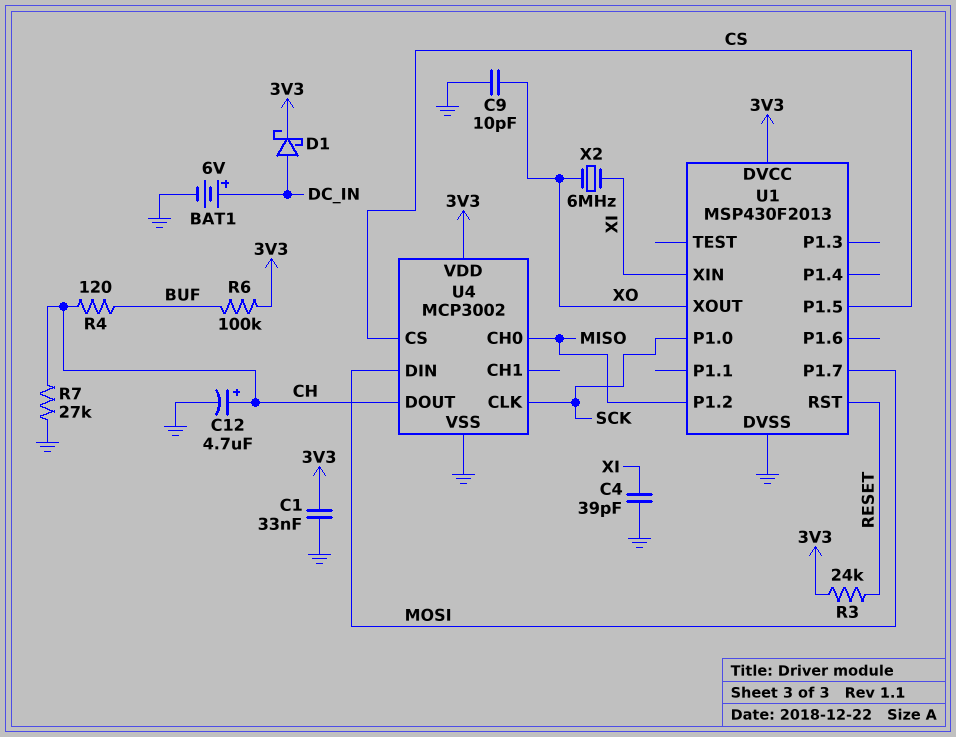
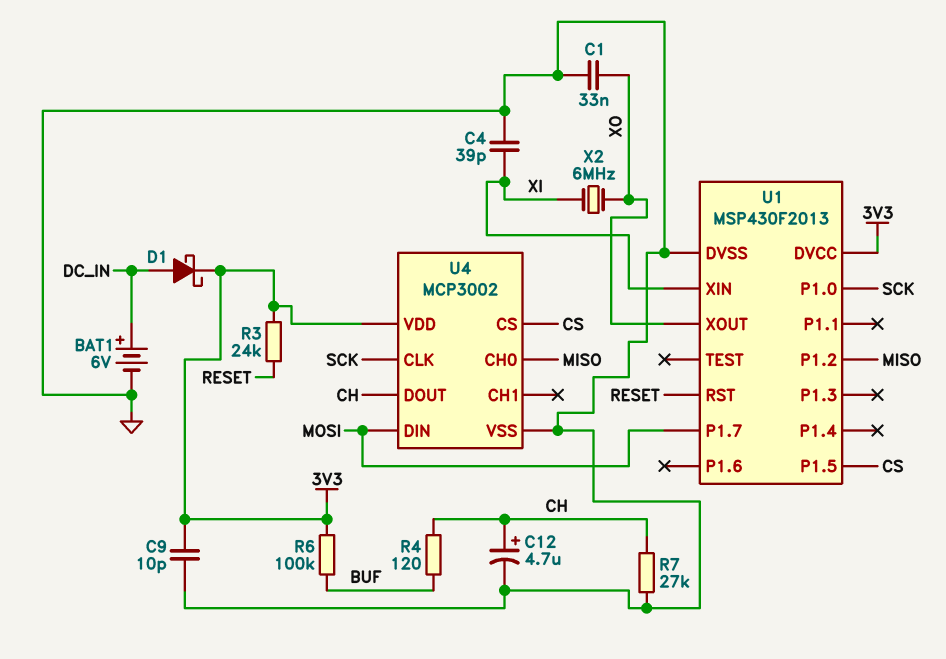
C1: 33nF (3V3, GND) -> 33nF (GND, XO)
C9: 10pF (GND, XO) -> 10pF (3V3, GND)

